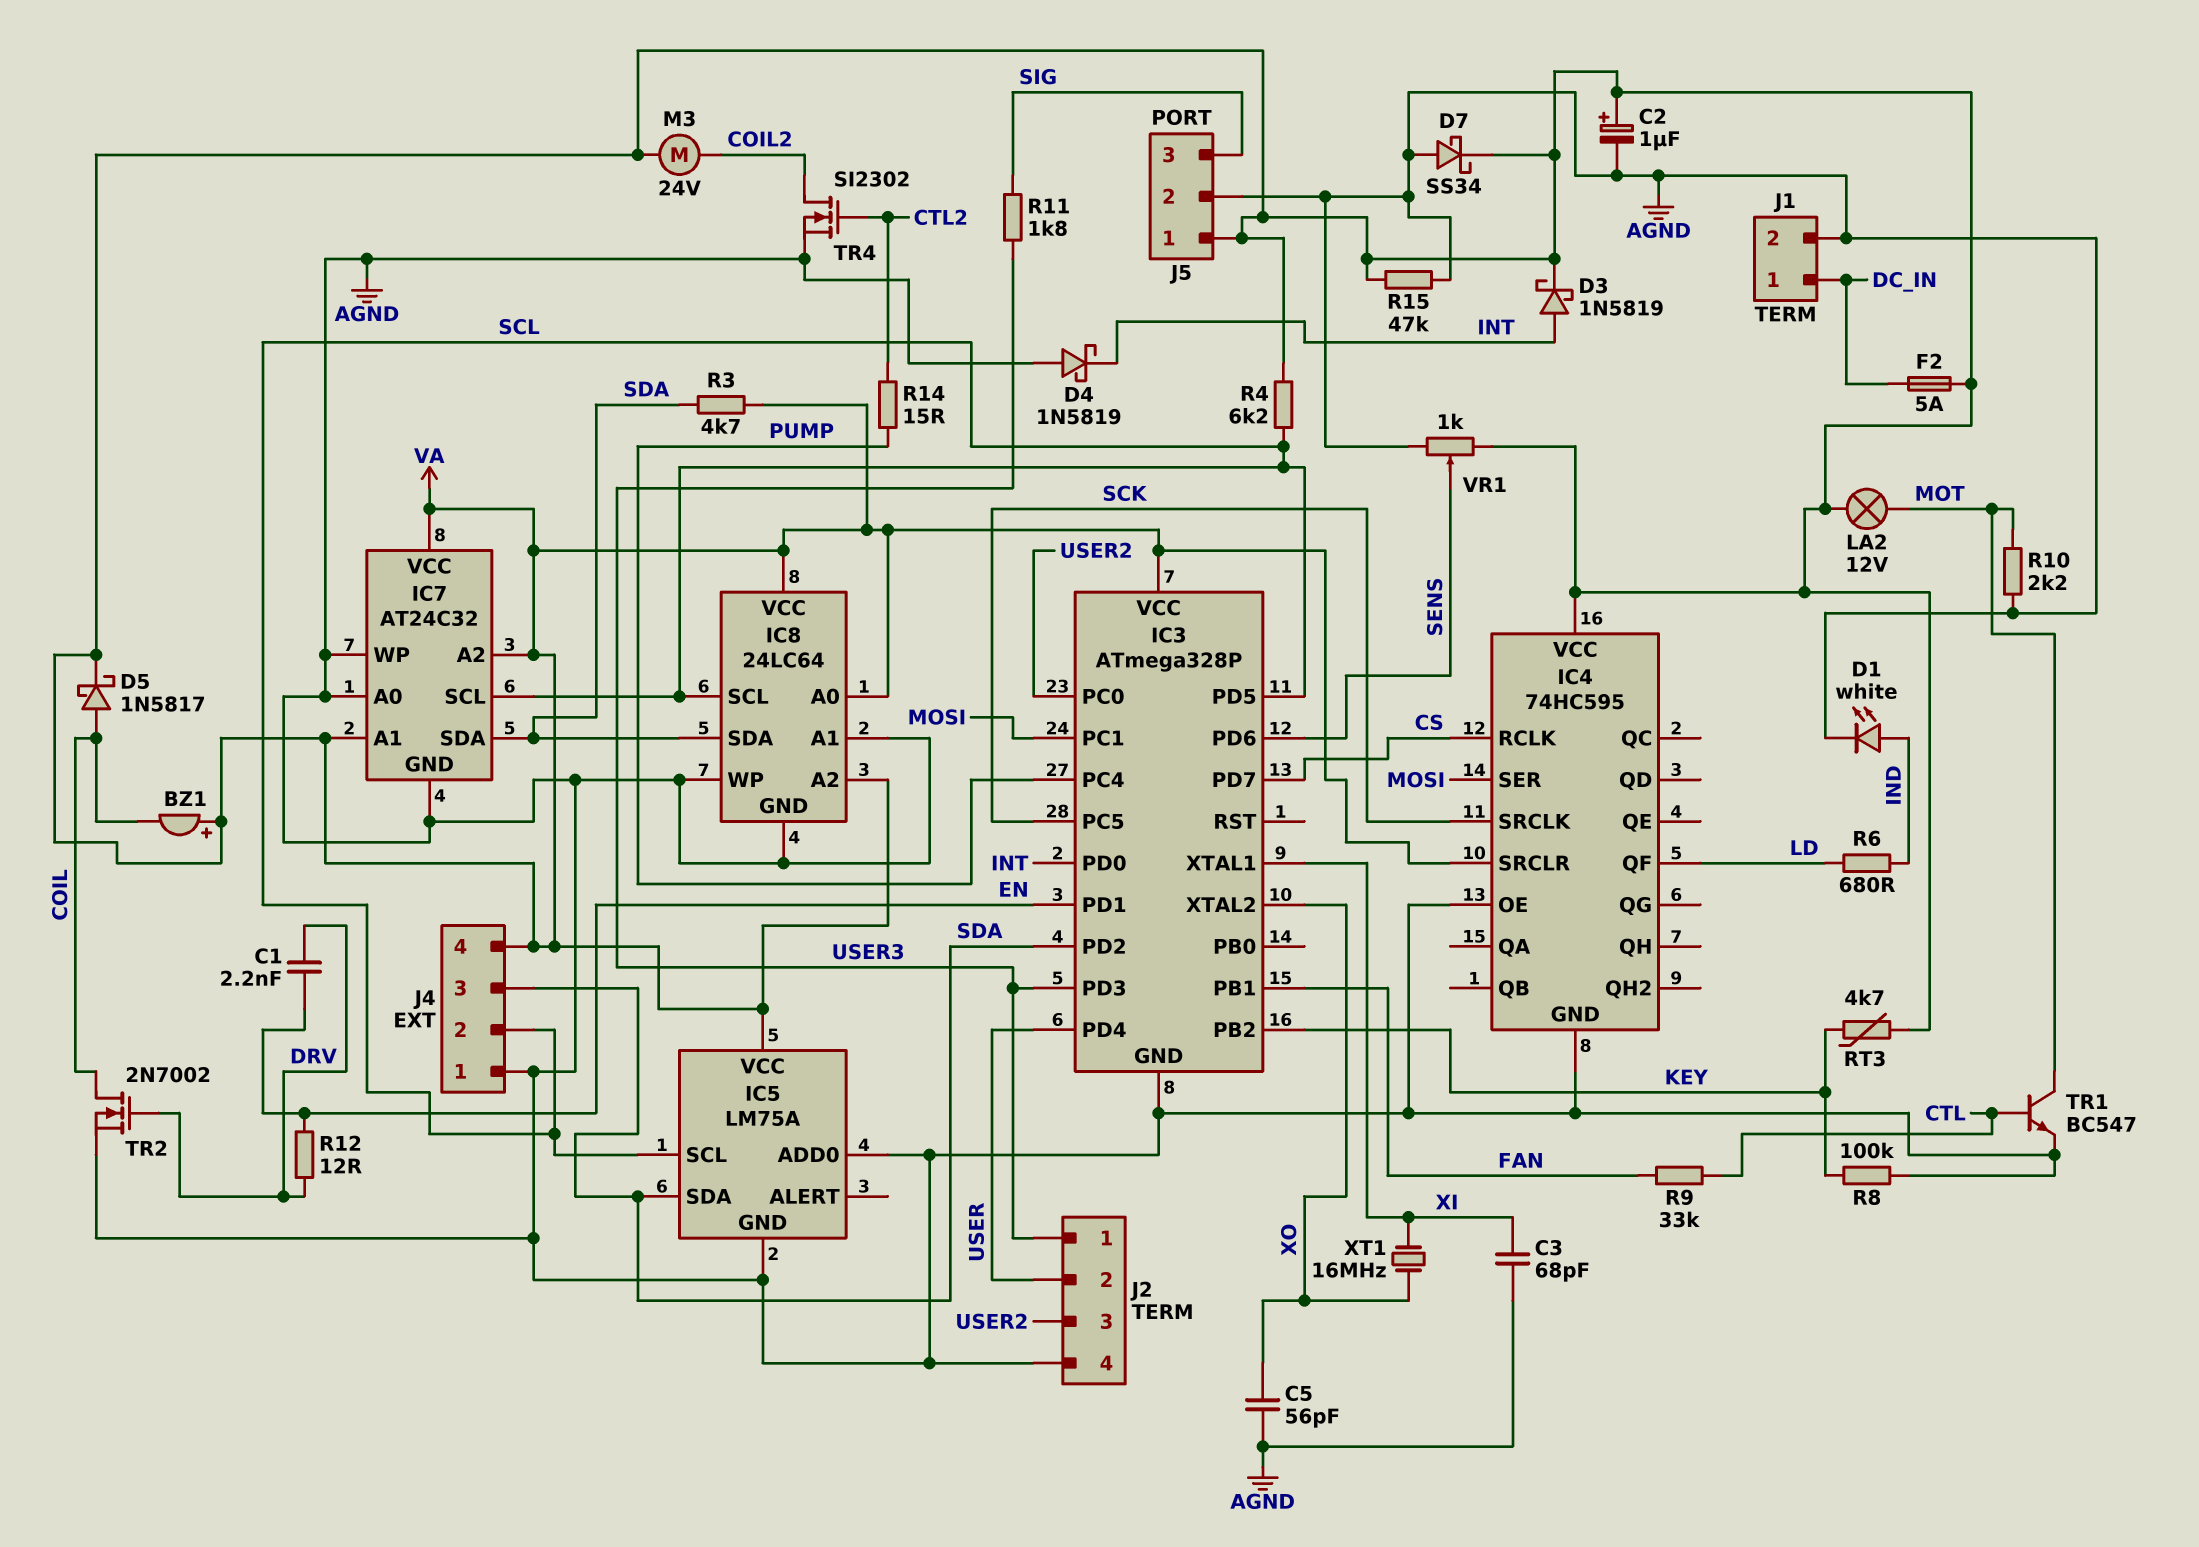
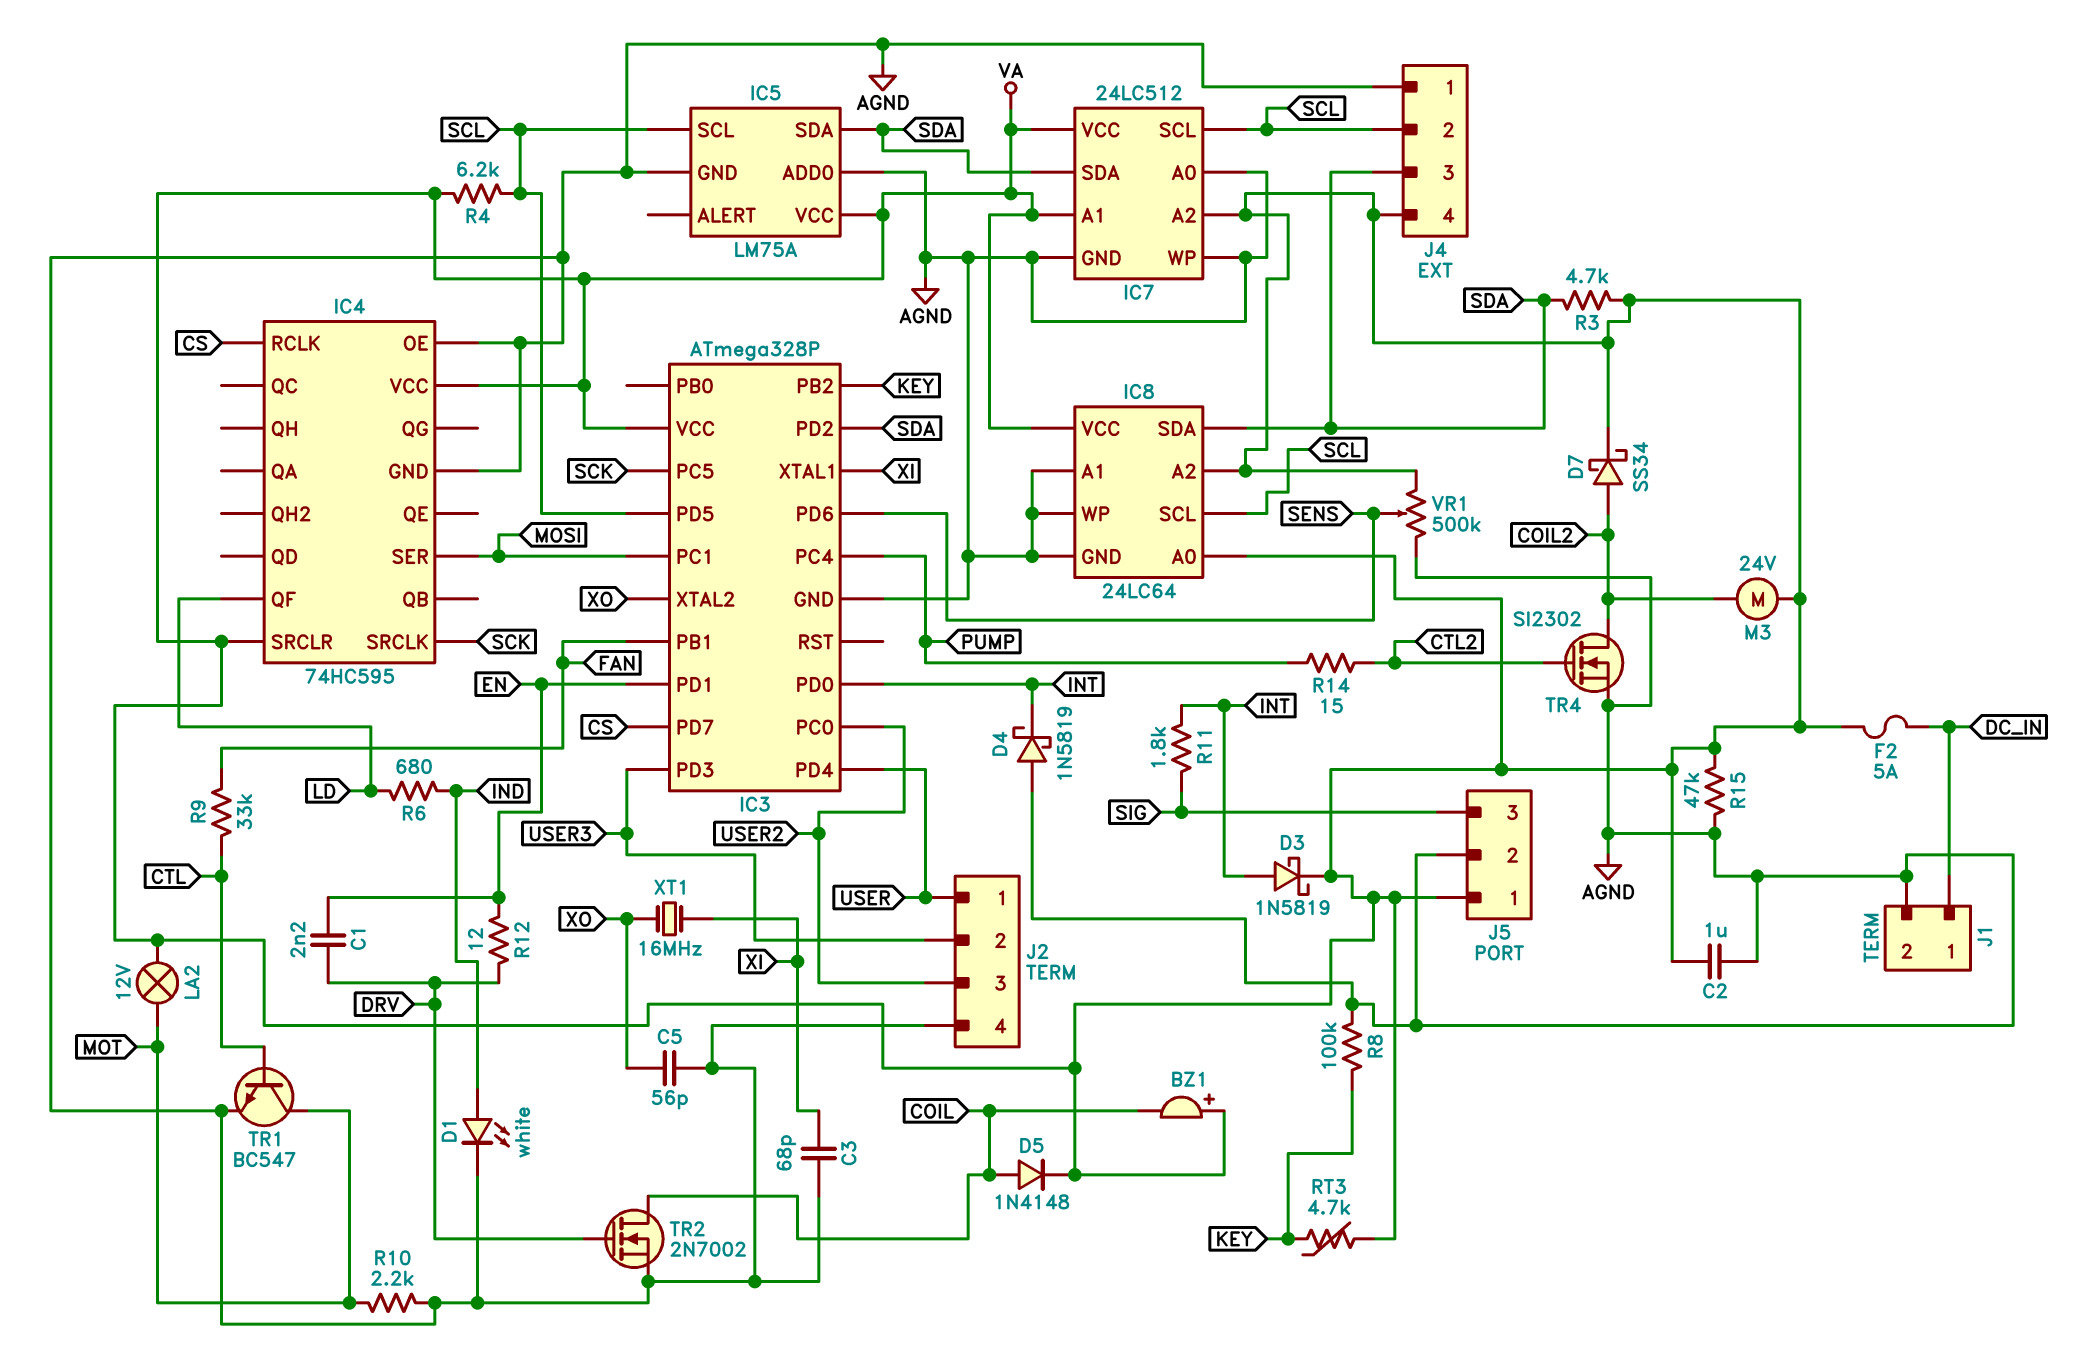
C2: 1uF (plus VA, minus AGND) -> 1uF (AGND, VA)
D5: schottky 1N5817 (A COIL, K VA) -> diode 1N4148 (A COIL, K VA)
D7: schottky SS34 (A AGND, K VA) -> schottky SS34 (A COIL2, K VA)
IC7: AT24C32 -> 24LC512
J2 pin 1: USER3 -> USER
J2 pin 2: USER -> USER3
R11: 1.8k (SIG, USER3) -> 1.8k (INT, SIG)
VR1: 1k (AGND, VA, wiper SENS) -> 500k (AGND, VA, wiper SENS)

